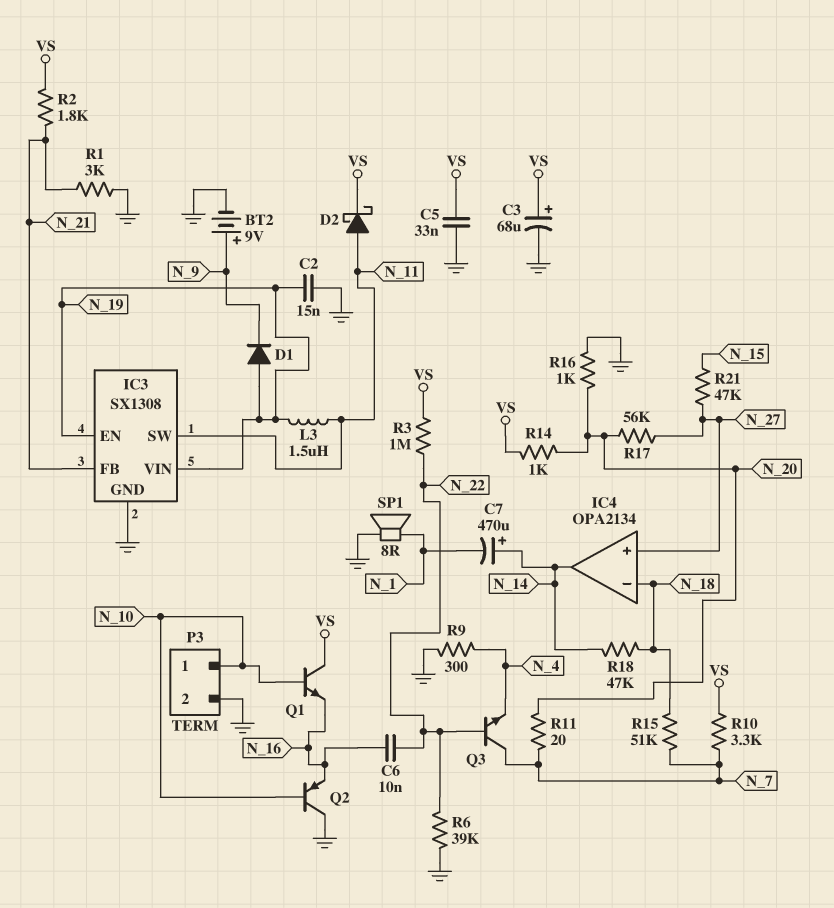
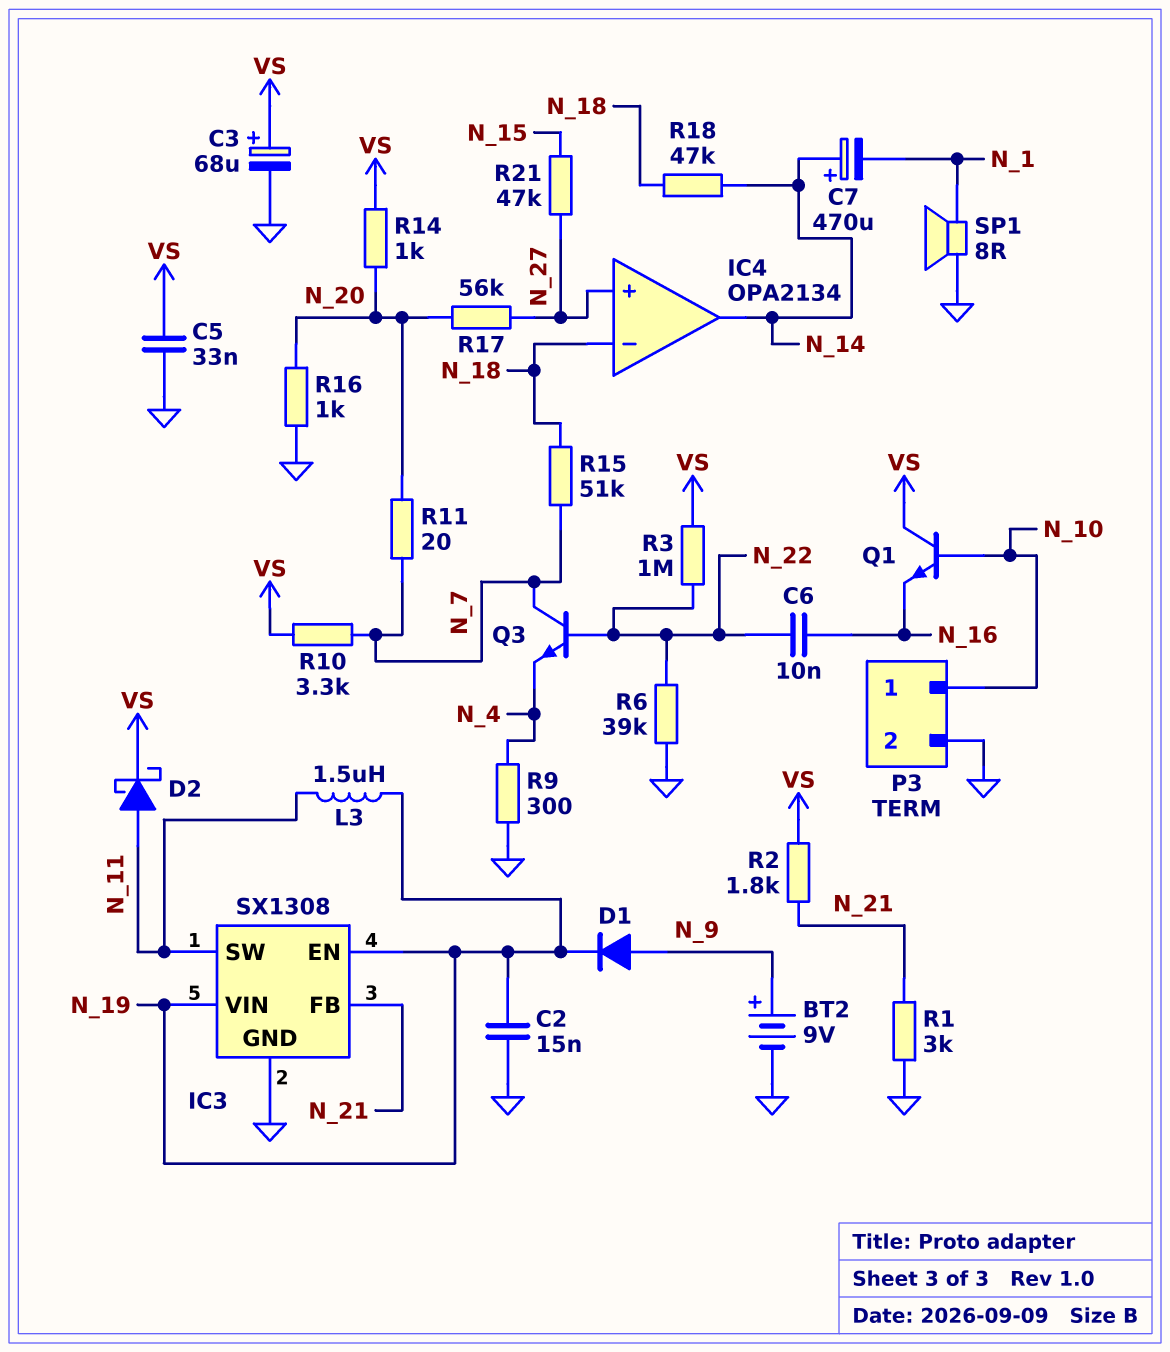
D1: diode (A N_19, K N_9) -> diode (A N_9, K N_19)
Q2: PNP (B N_10, C GND, E N_16) -> none

